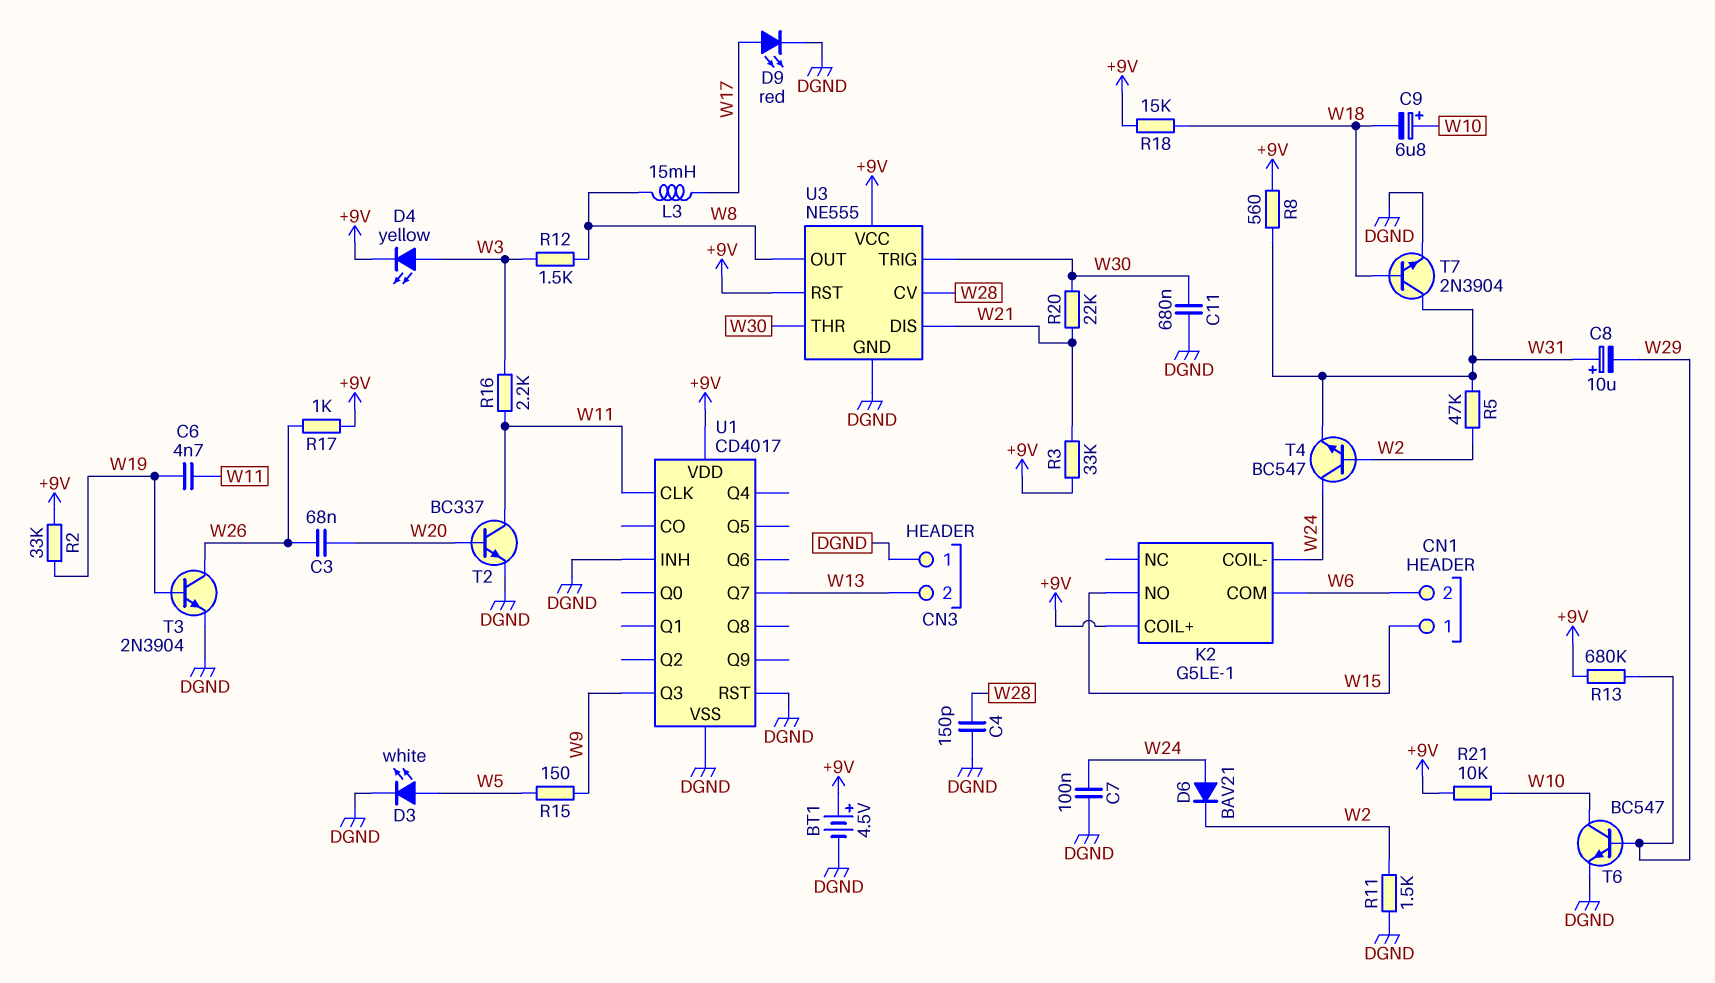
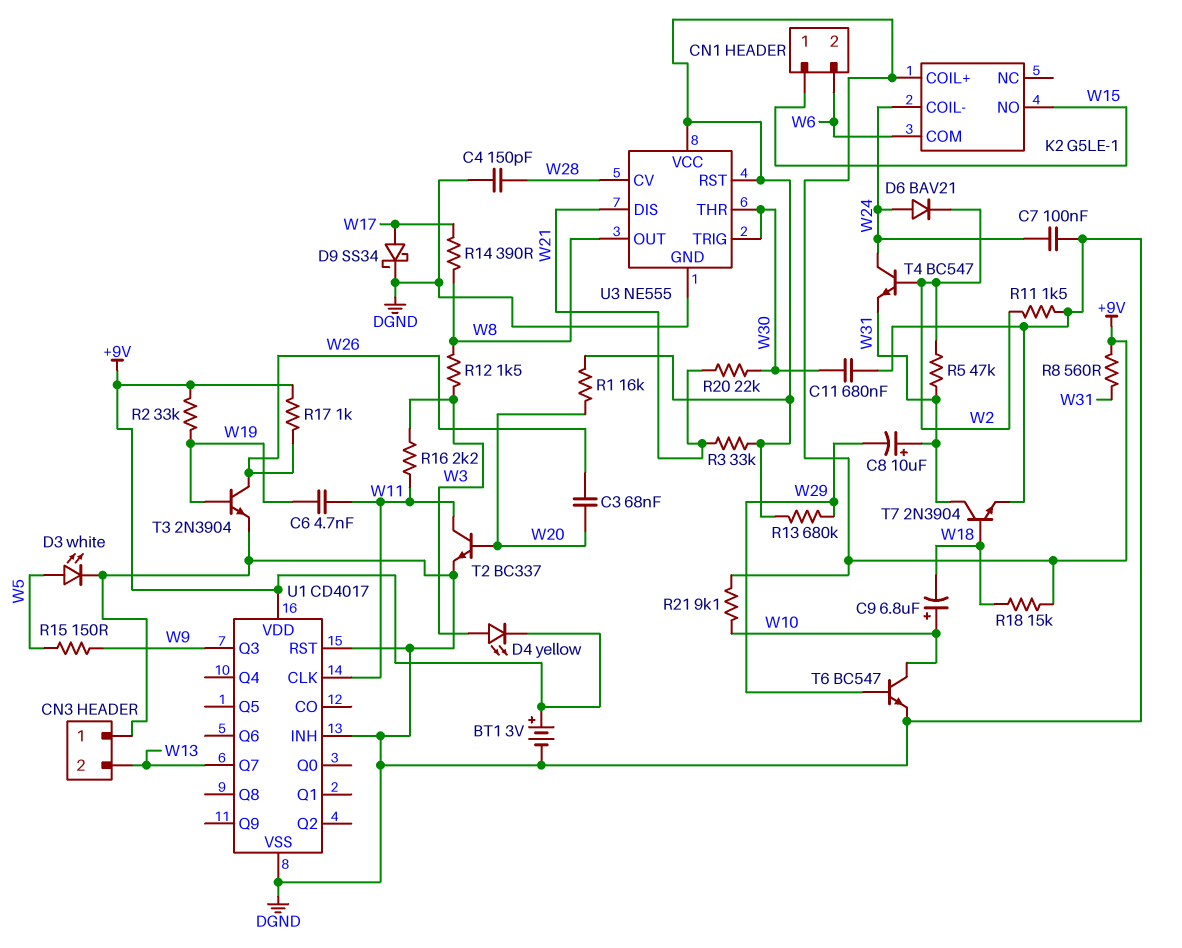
BT1: 4.5V (plus +9V, minus DGND) -> 3V (plus +9V, minus DGND)
D9: LED red (A W17, K DGND) -> schottky SS34 (A W17, K DGND)
L3: 15mH (W8, W17) -> none
R1: none -> 16k (+9V, W20)
R14: none -> 390 (W8, W17)
R21: 10k (+9V, W10) -> 9.1k (+9V, W10)

